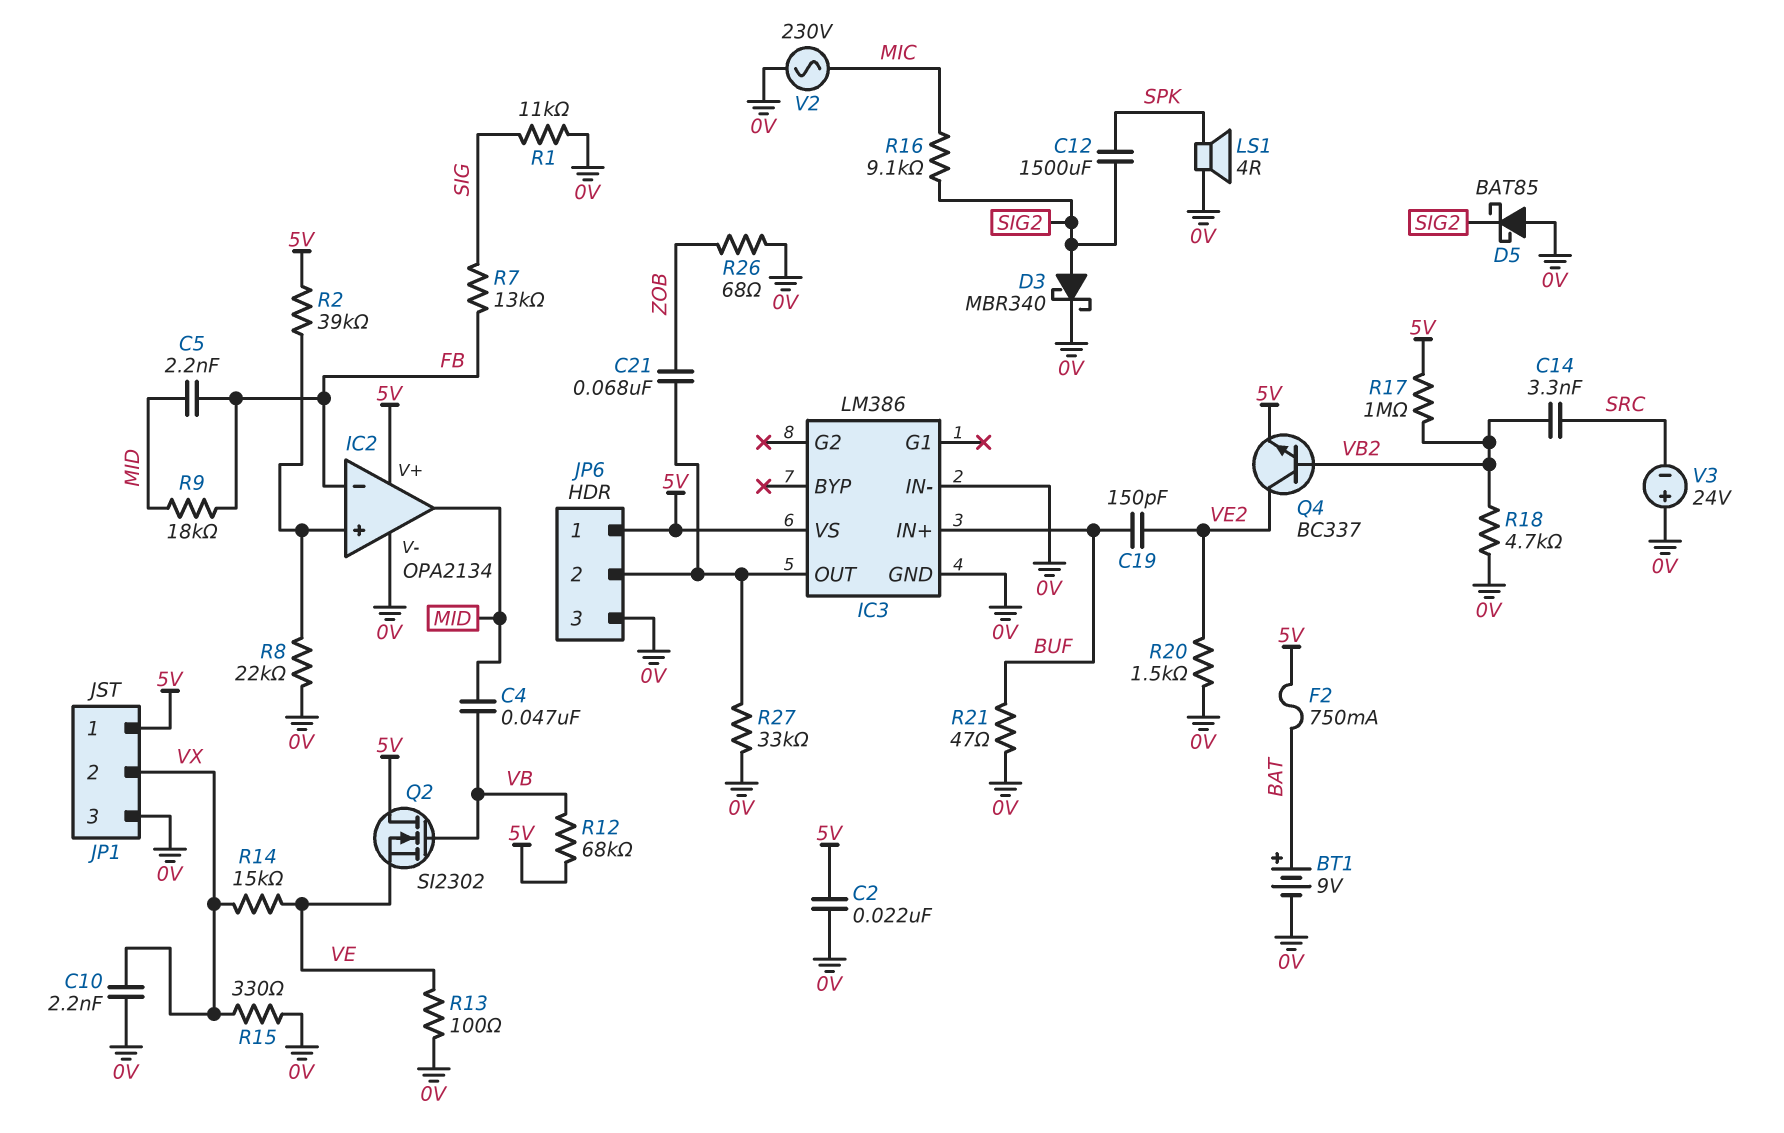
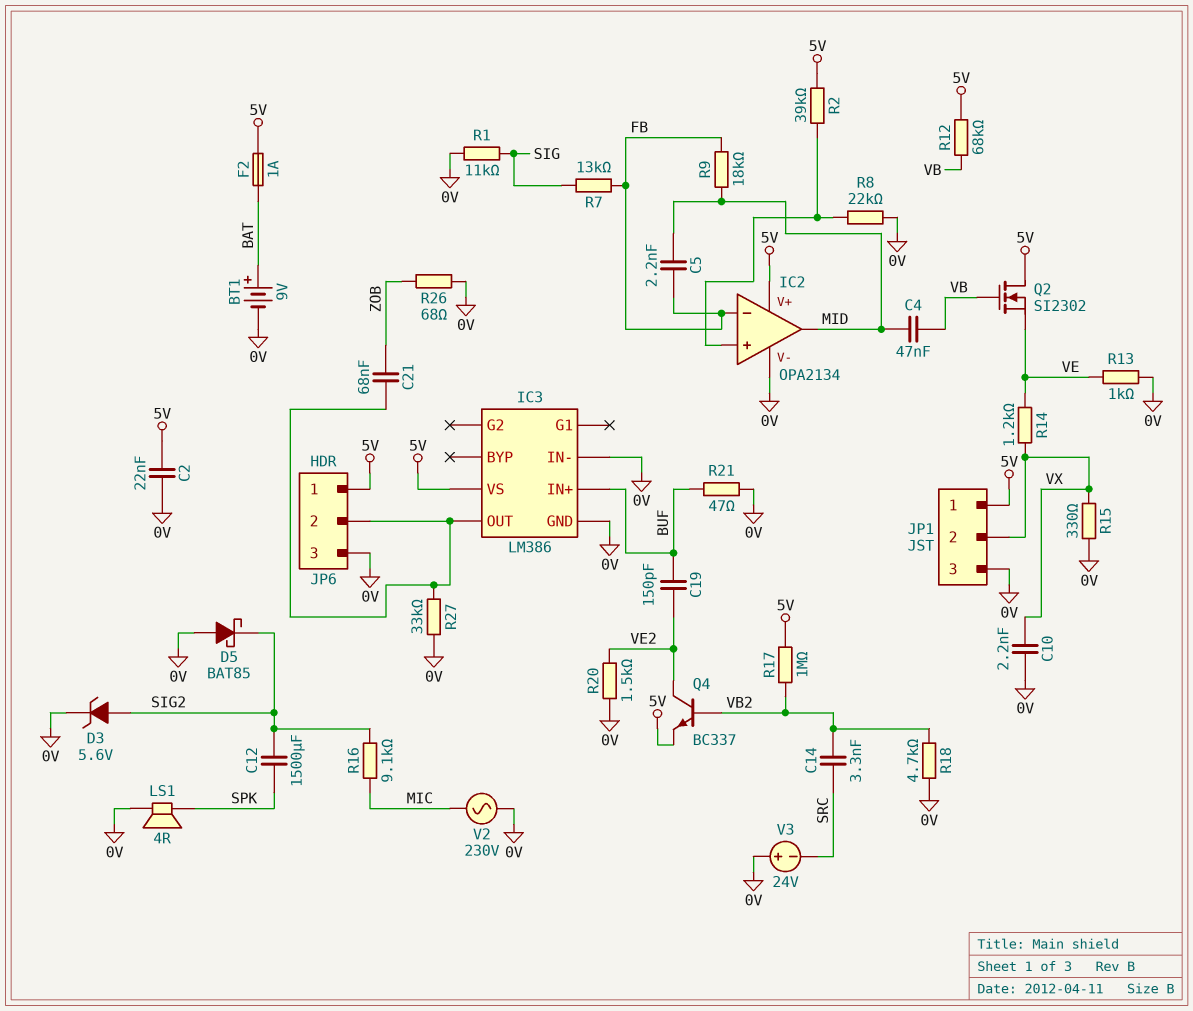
D3: schottky MBR340 (A SIG2, K 0V) -> zener 5.6V (A SIG2, K 0V)
F2: 750mA (5V, BAT) -> 1A (5V, BAT)
R13: 100 (0V, VE) -> 1k (0V, VE)
R14: 15k (VE, VX) -> 1.2k (VE, VX)

